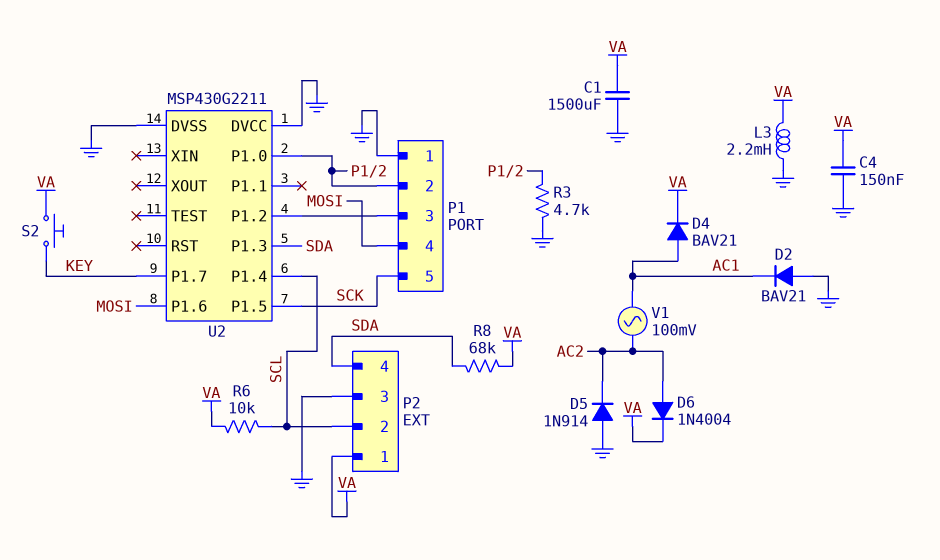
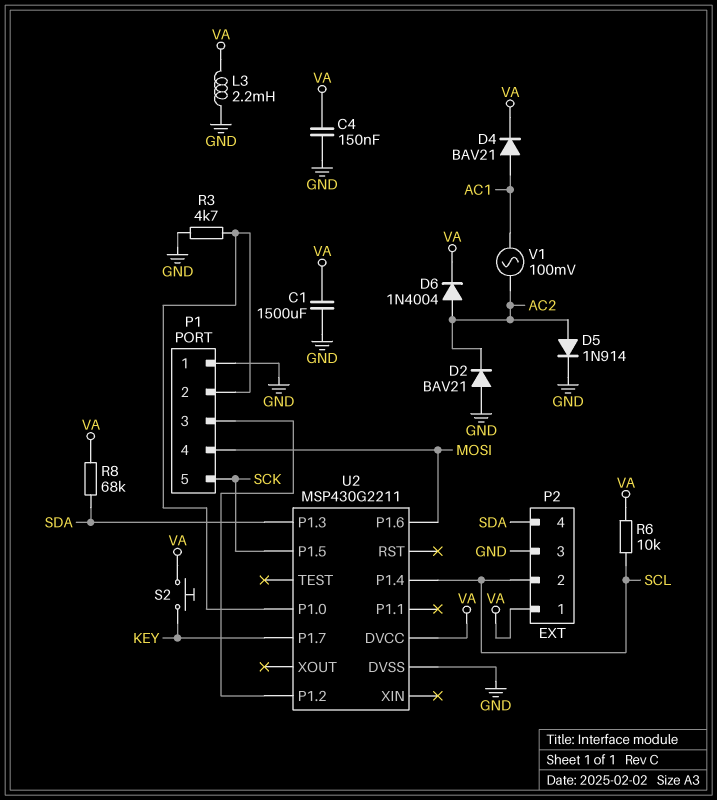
D2: diode BAV21 (A GND, K AC1) -> diode BAV21 (A GND, K AC2)
D5: diode 1N914 (A GND, K AC2) -> diode 1N914 (A AC2, K GND)
U2 pin DVCC: GND -> VA

